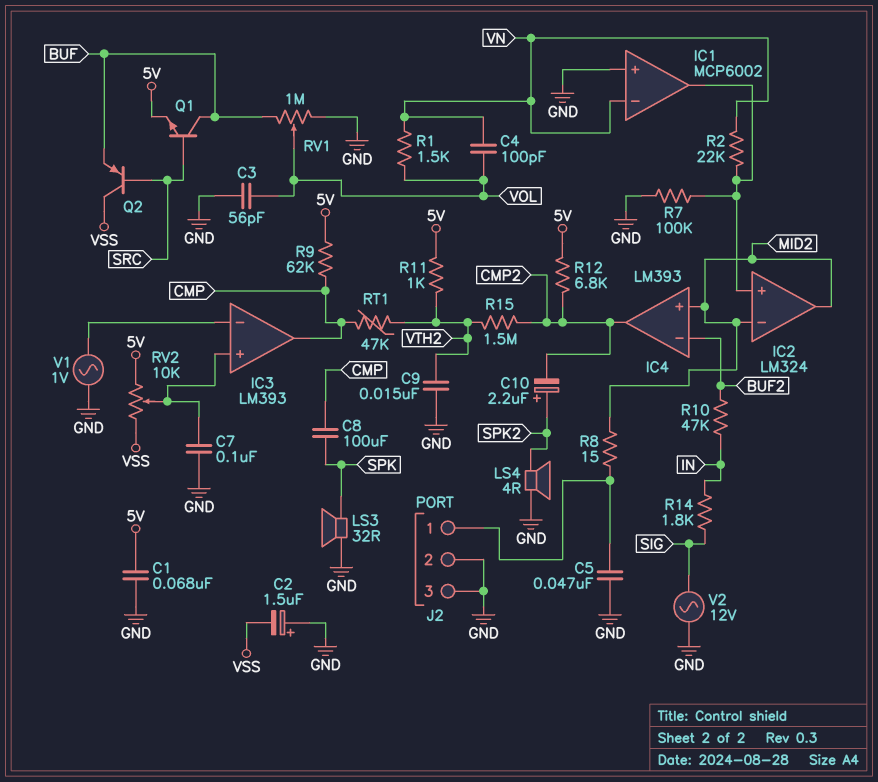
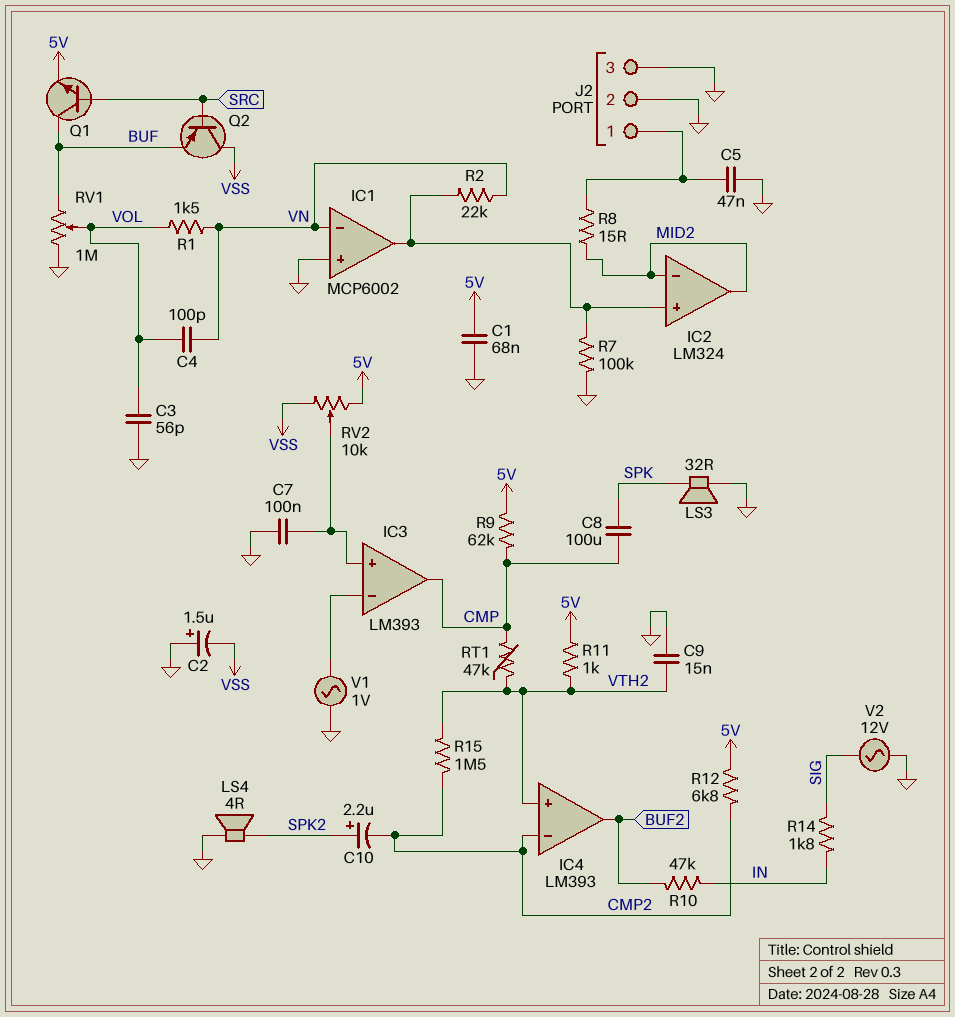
IC4 pin in+: MID2 -> VTH2
IC4 pin in-: BUF2 -> CMP2
IC4 pin out: CMP2 -> BUF2

